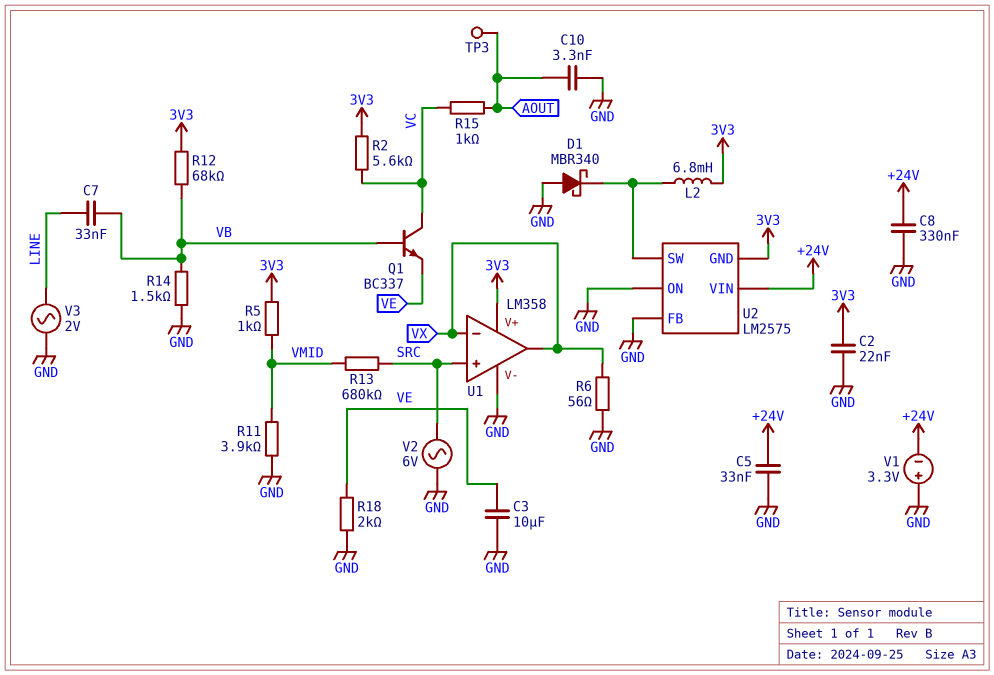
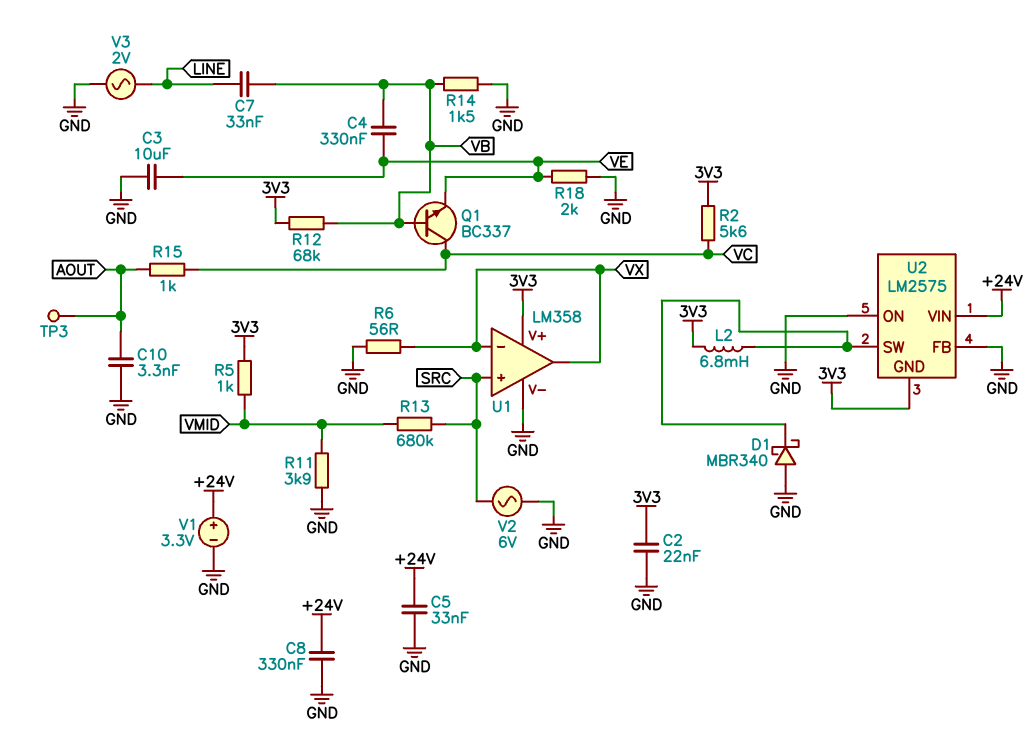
C4: none -> 330nF (VB, VE)
V1: 3.3V (plus GND, minus +24V) -> 3.3V (plus +24V, minus GND)

